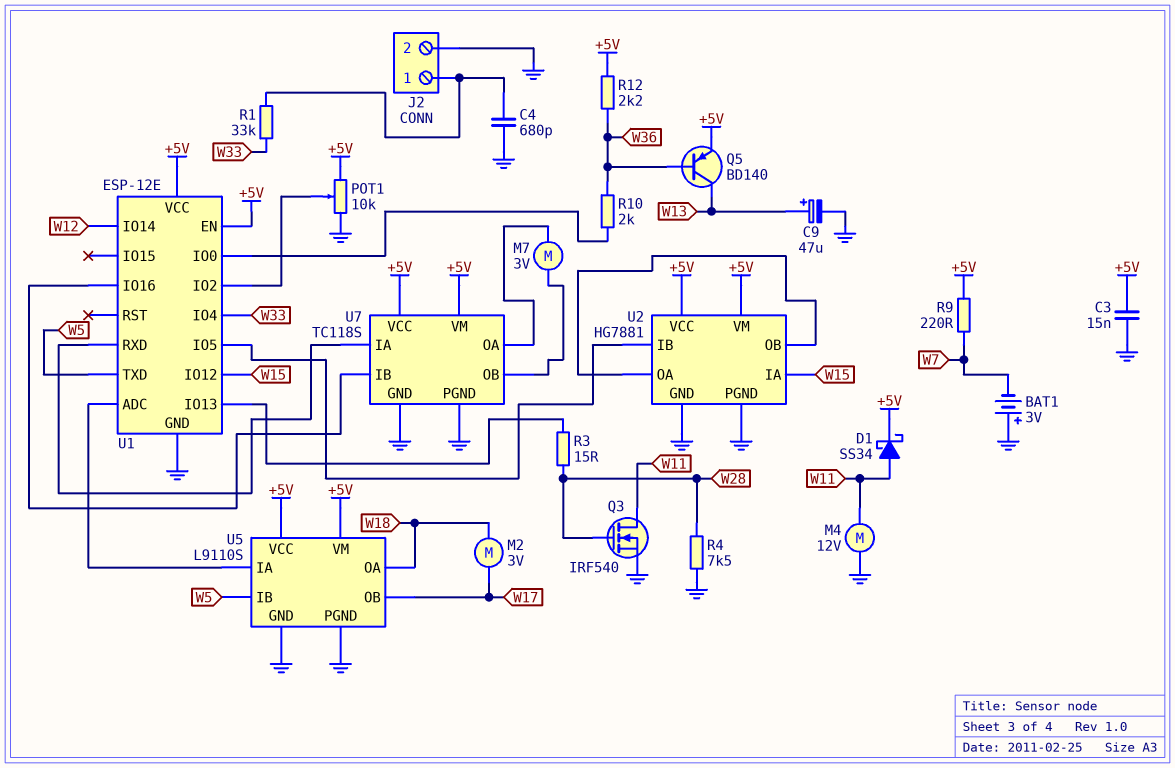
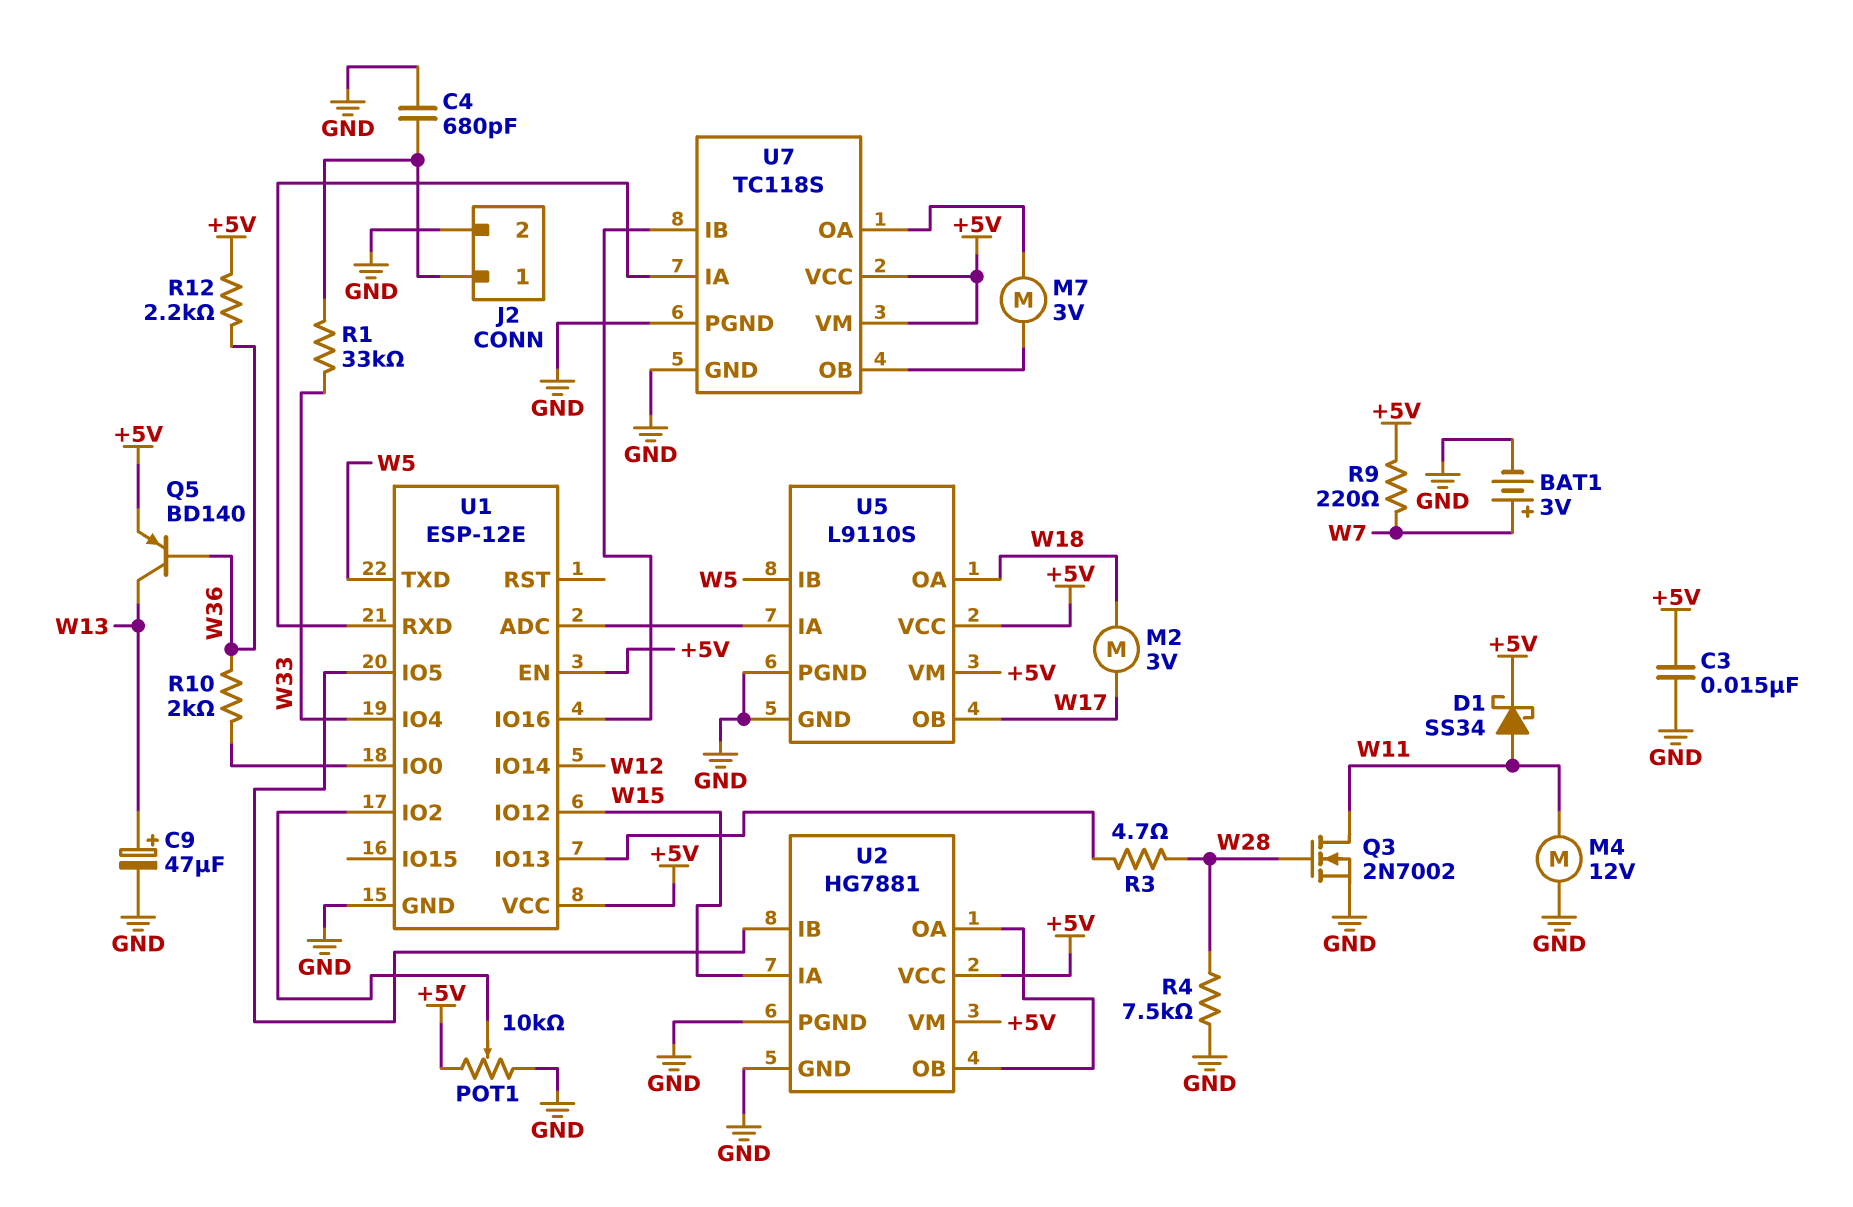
BAT1: 3V (plus GND, minus W7) -> 3V (plus W7, minus GND)
Q3: NMOS IRF540 (G W28, D W11, S GND) -> NMOS 2N7002 (G W28, D W11, S GND)
R3: 15 (U1/IO13, W28) -> 4.7 (U1/IO13, W28)

